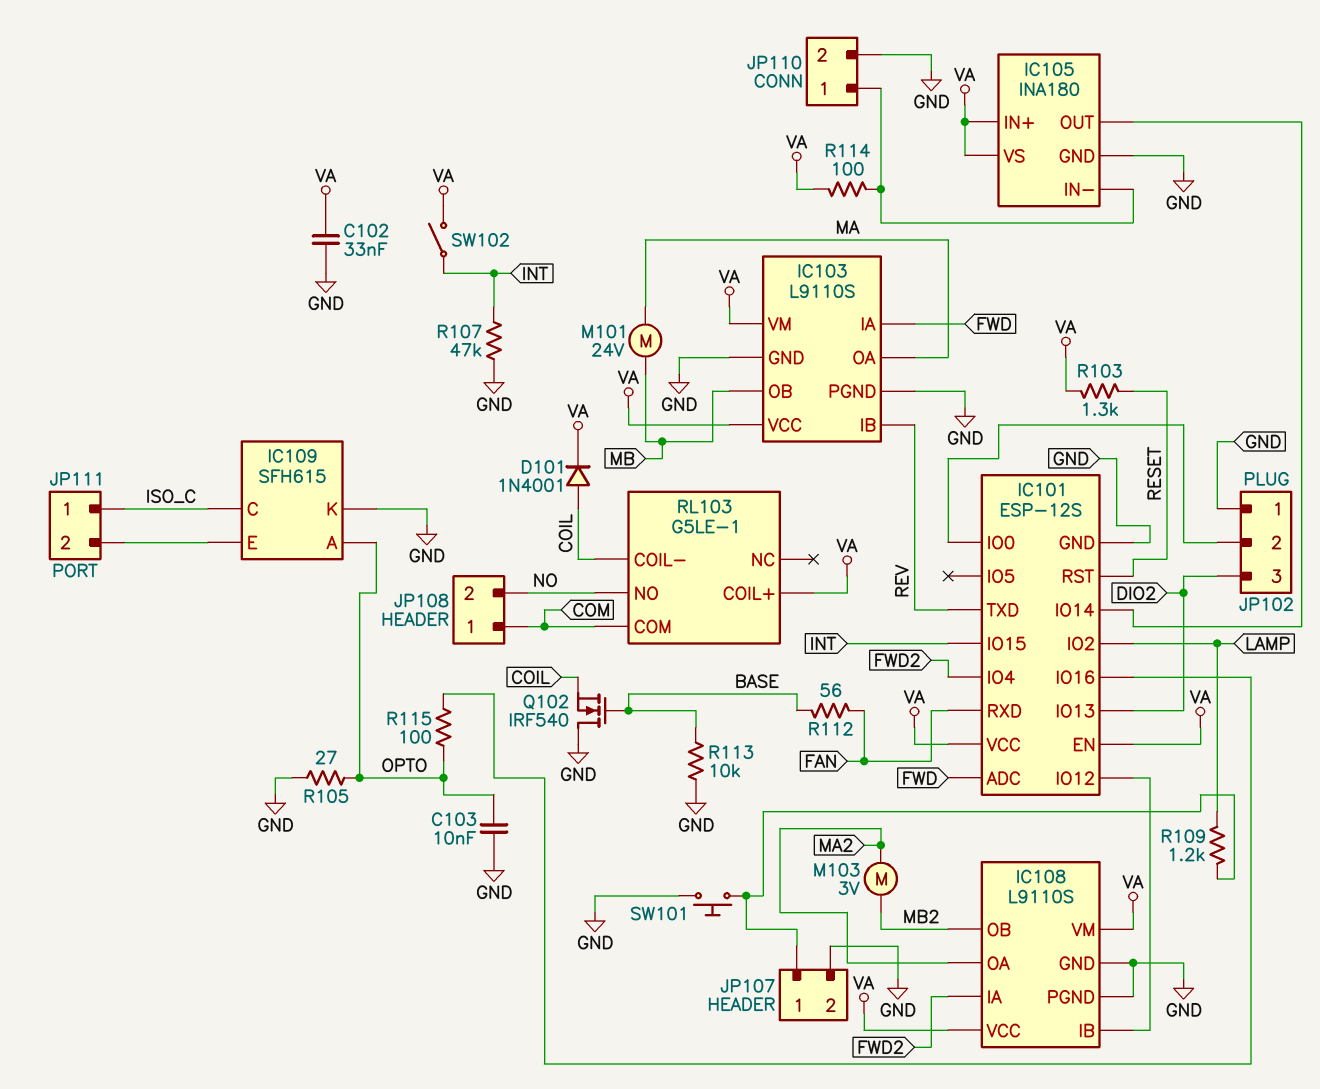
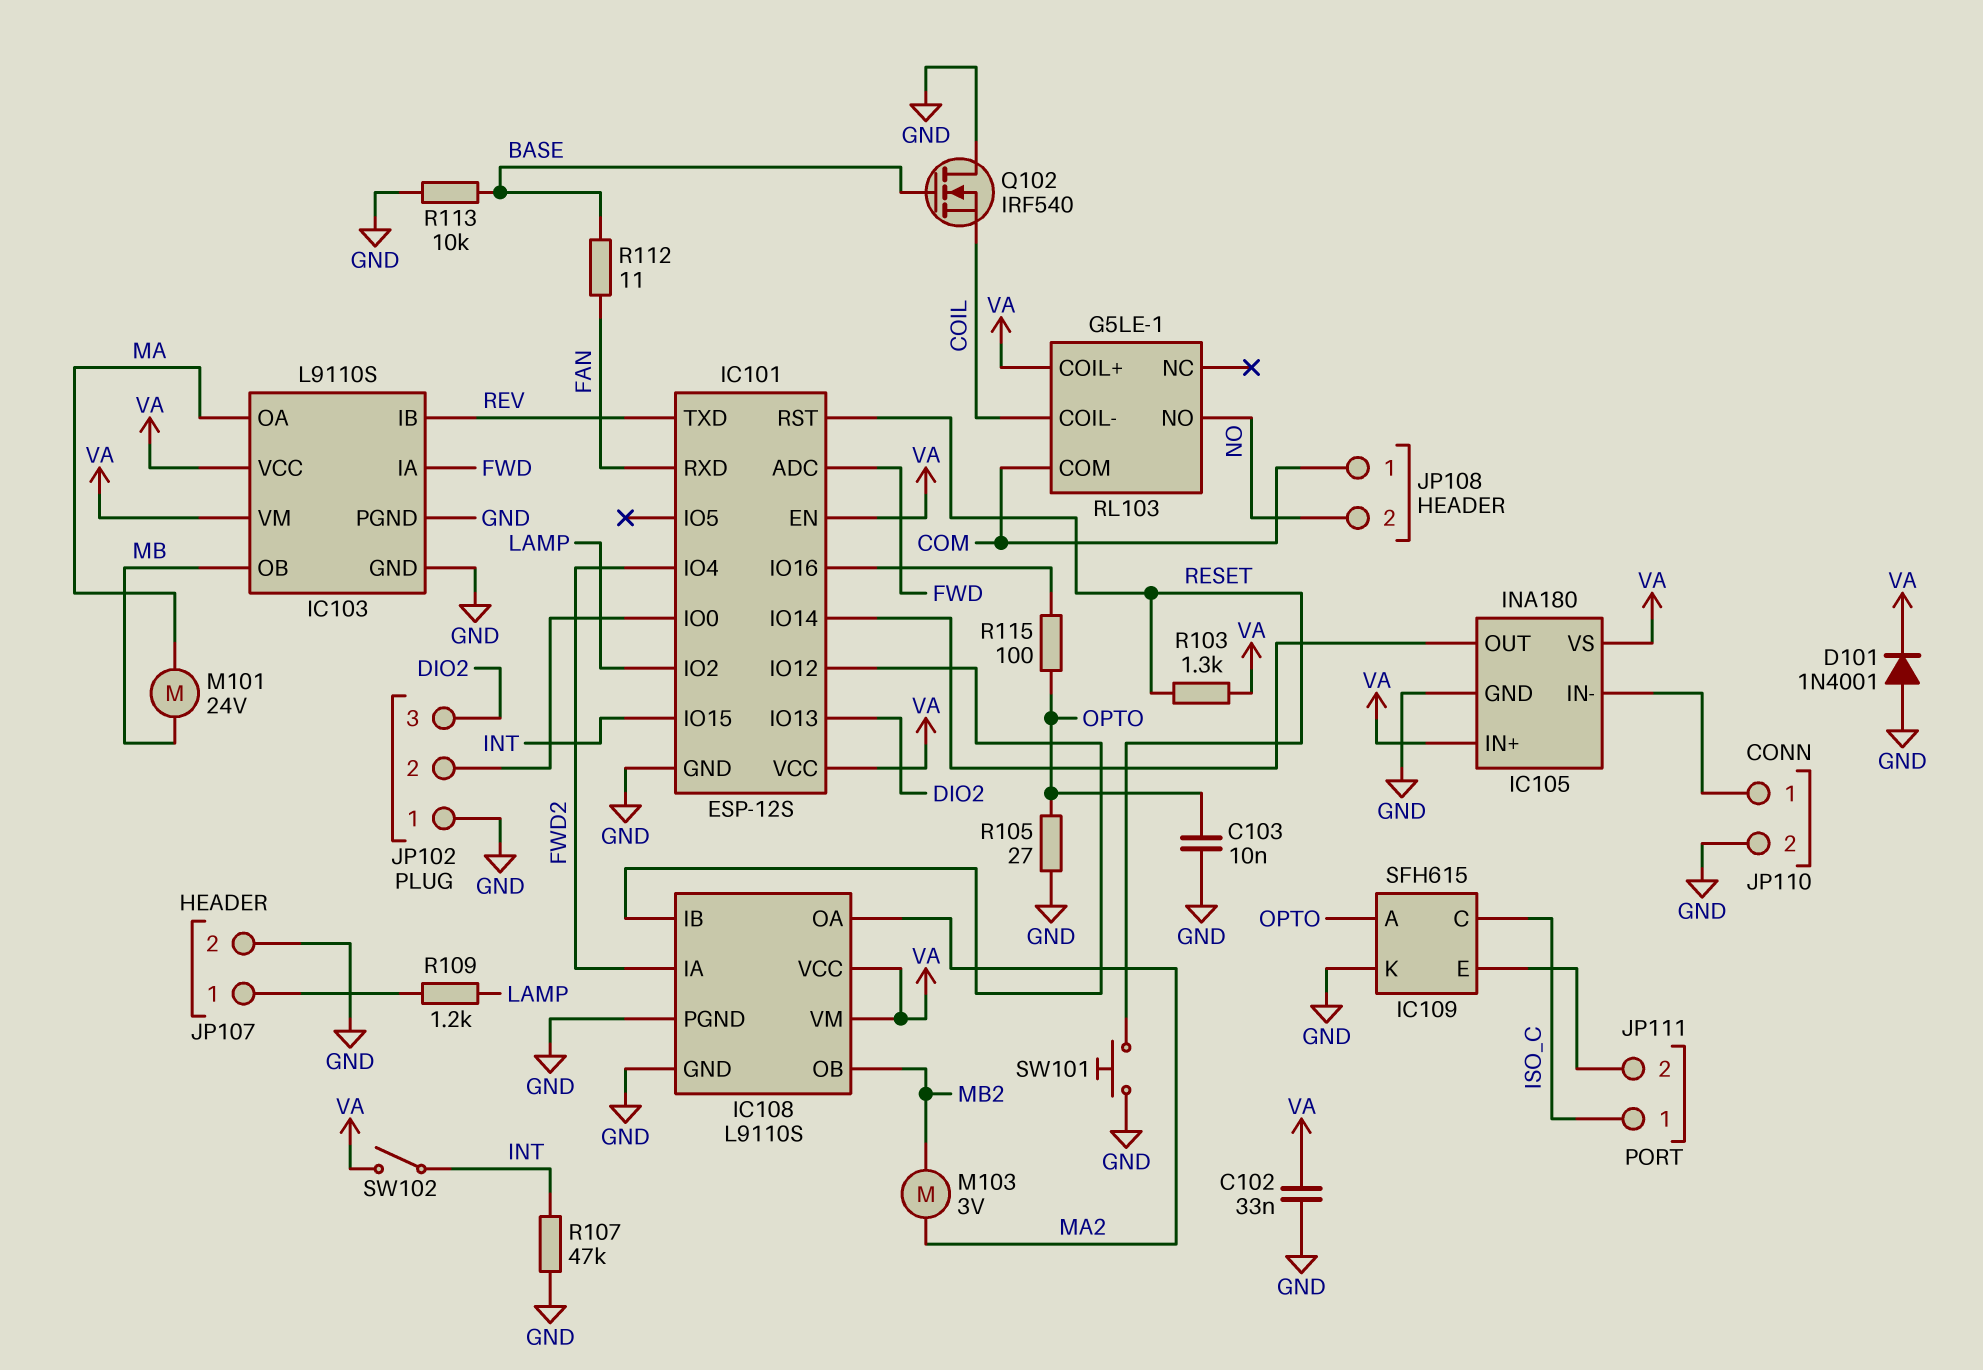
D101: diode 1N4001 (A COIL, K VA) -> diode 1N4001 (A GND, K VA)
R112: 56 (BASE, FAN) -> 11 (BASE, FAN)
R114: 100 (IC105/IN-, VA) -> none
SW101: button (GND, JP107/1) -> button (GND, RESET)

